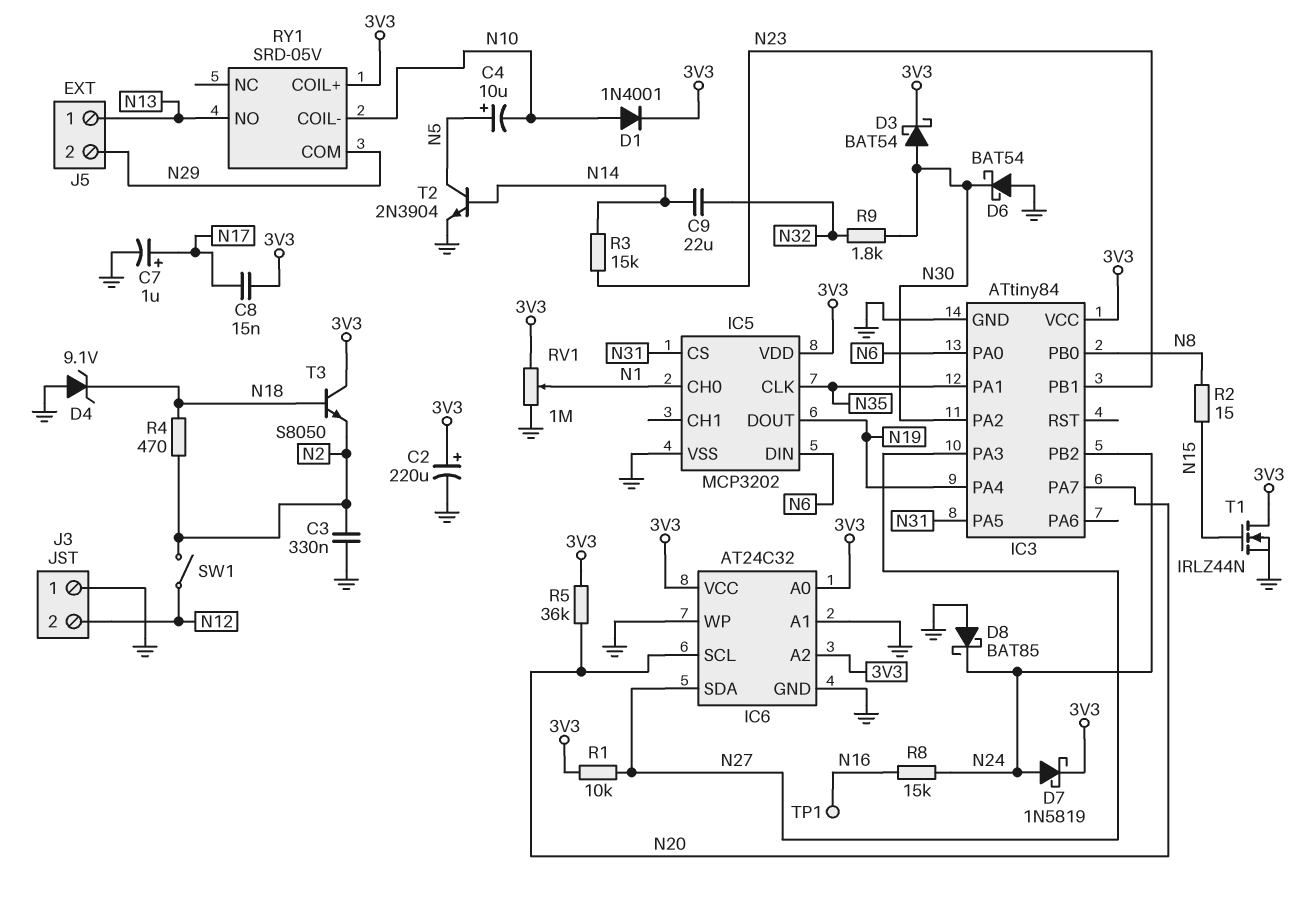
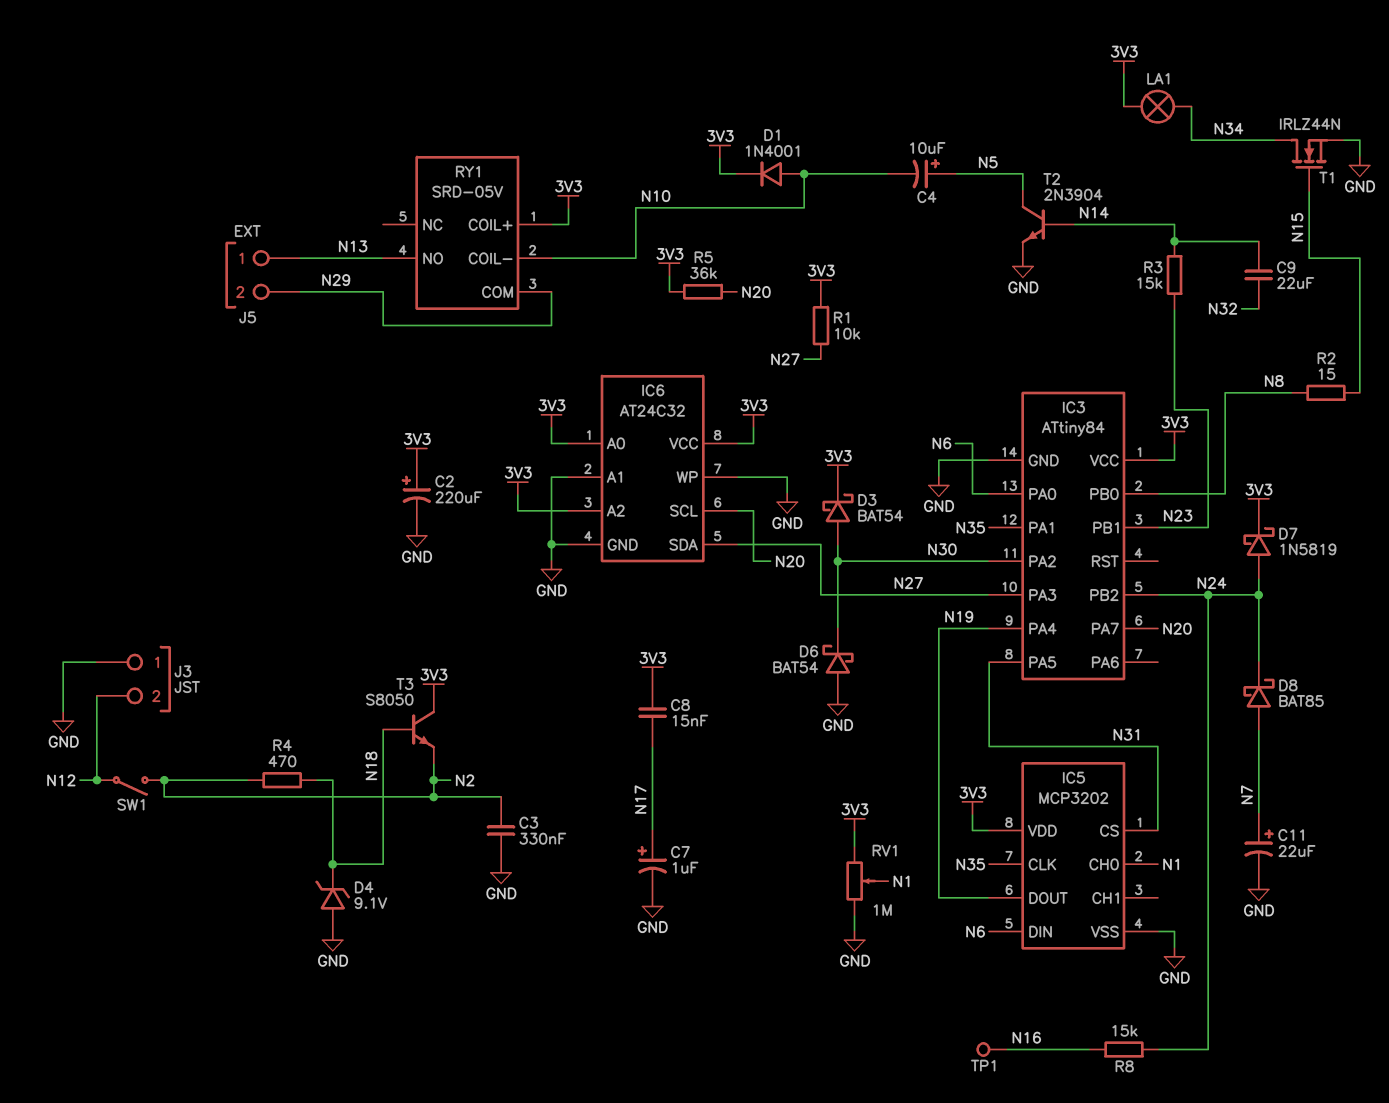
C11: none -> 22uF (plus N7, minus GND)
D8: schottky BAT85 (A GND, K N24) -> schottky BAT85 (A N7, K N24)
LA1: none -> lamp (3V3, N34)
R9: 1.8k (N30, N32) -> none
T1: NMOS IRLZ44N (G N15, D 3V3, S GND) -> NMOS IRLZ44N (G N15, D N34, S GND)

